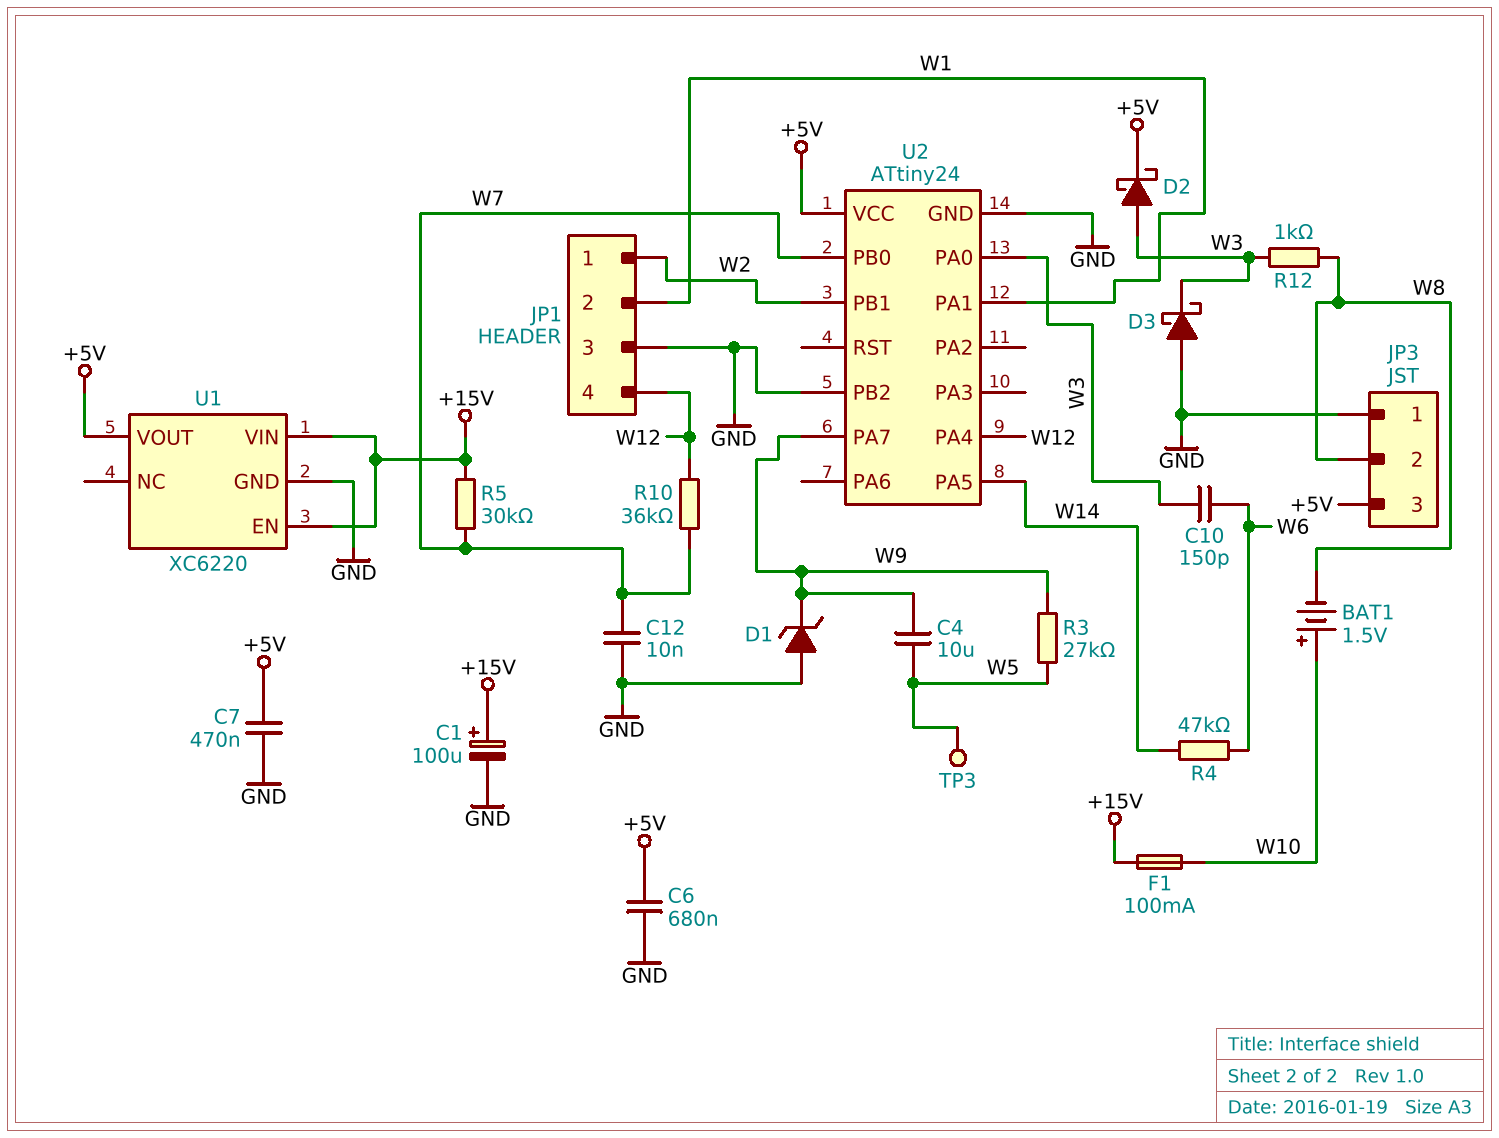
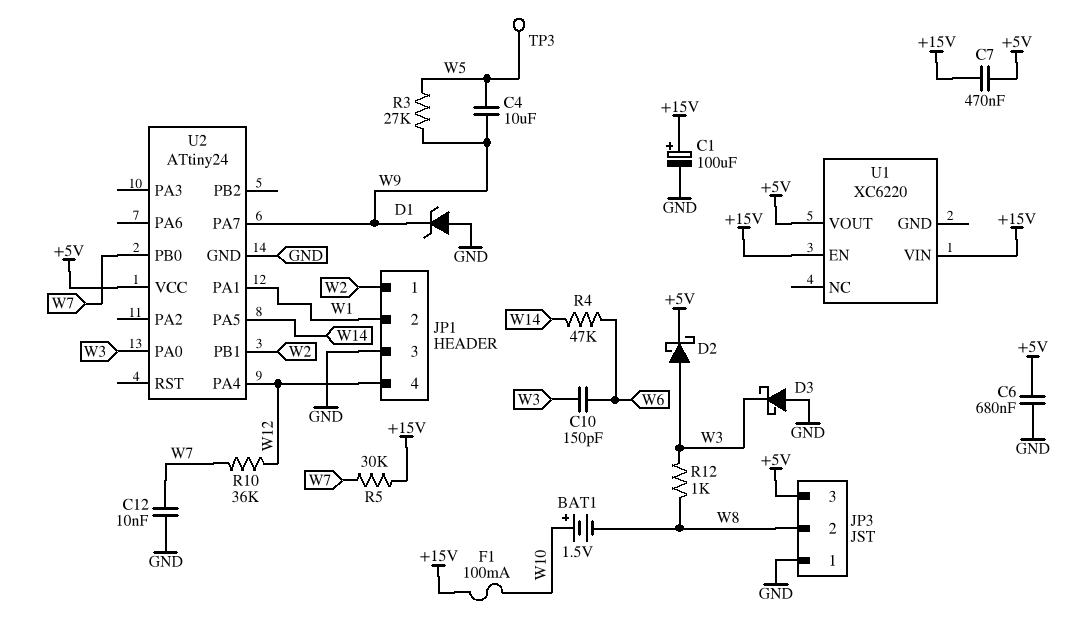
C7: 470nF (+5V, GND) -> 470nF (+5V, +15V)
U1 pin GND: GND -> none
U2 pin PB2: GND -> none

